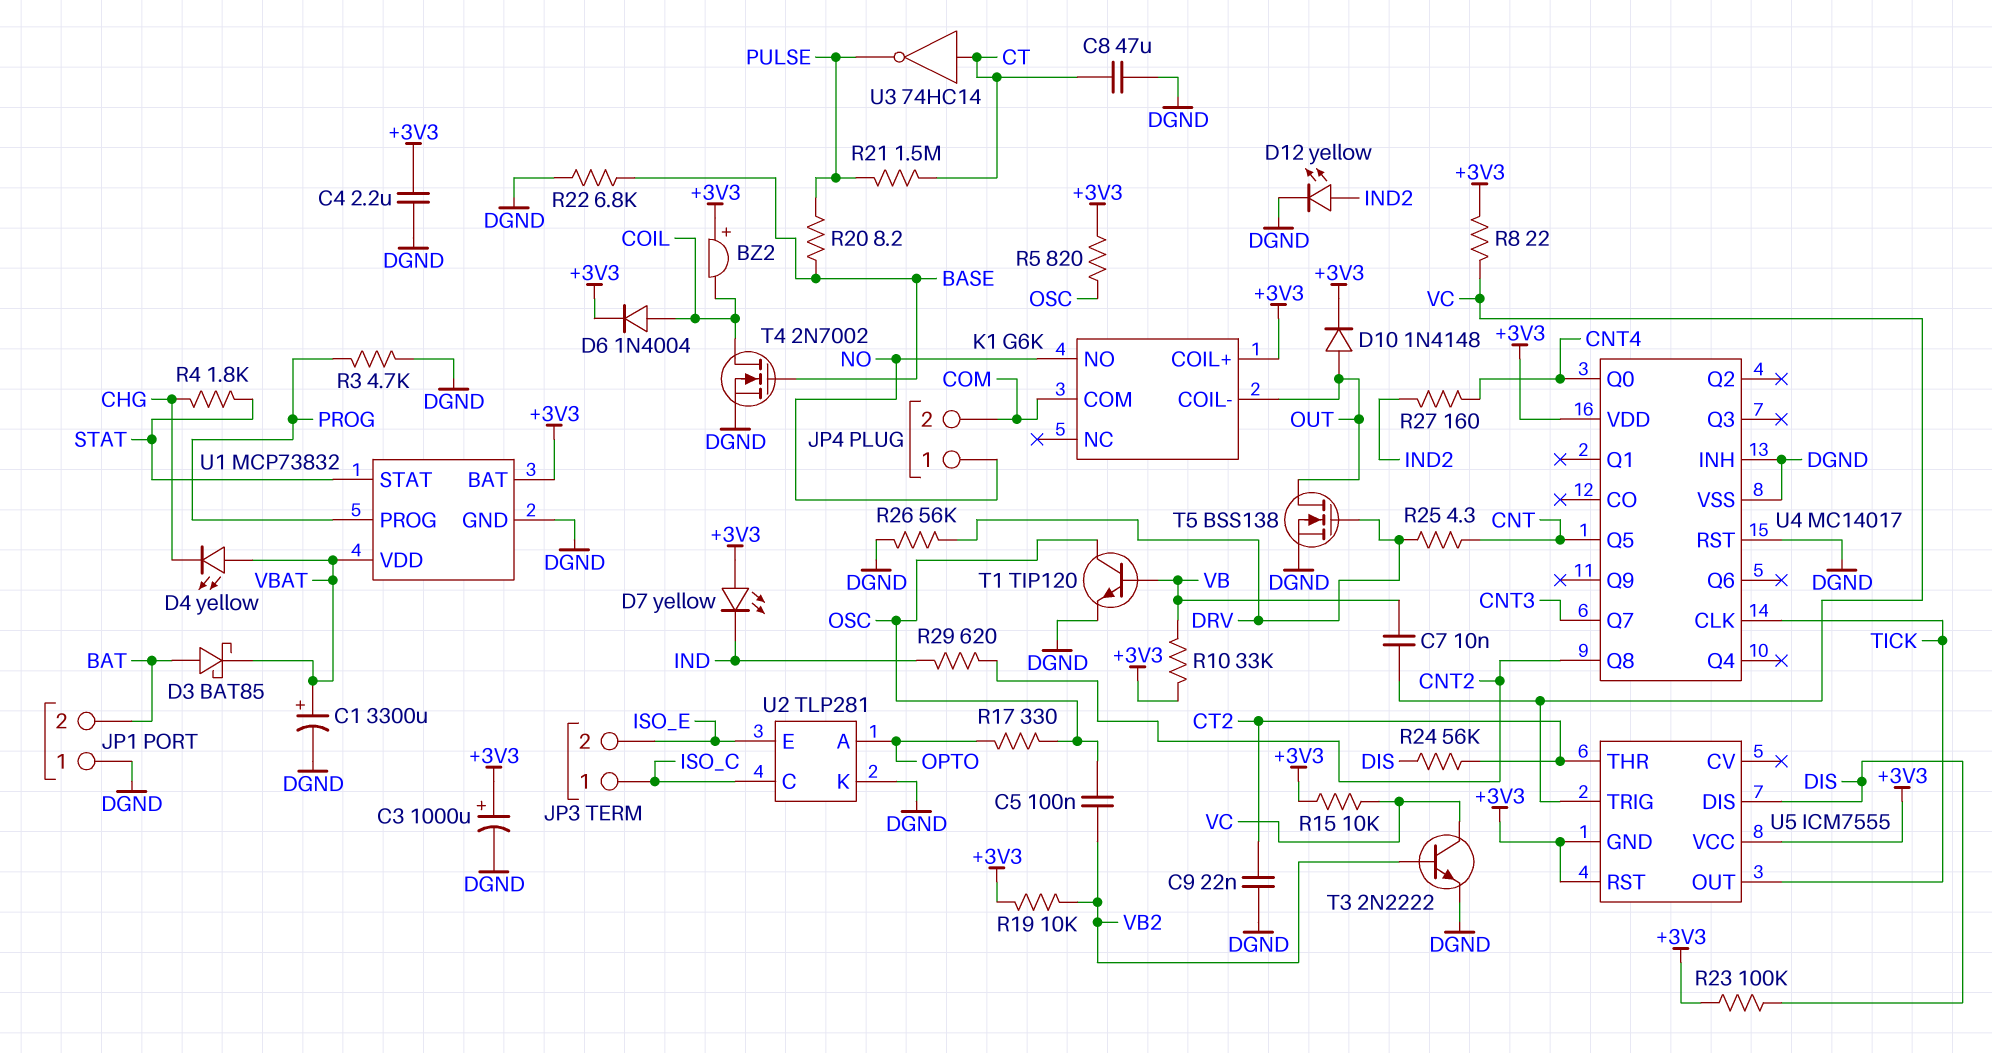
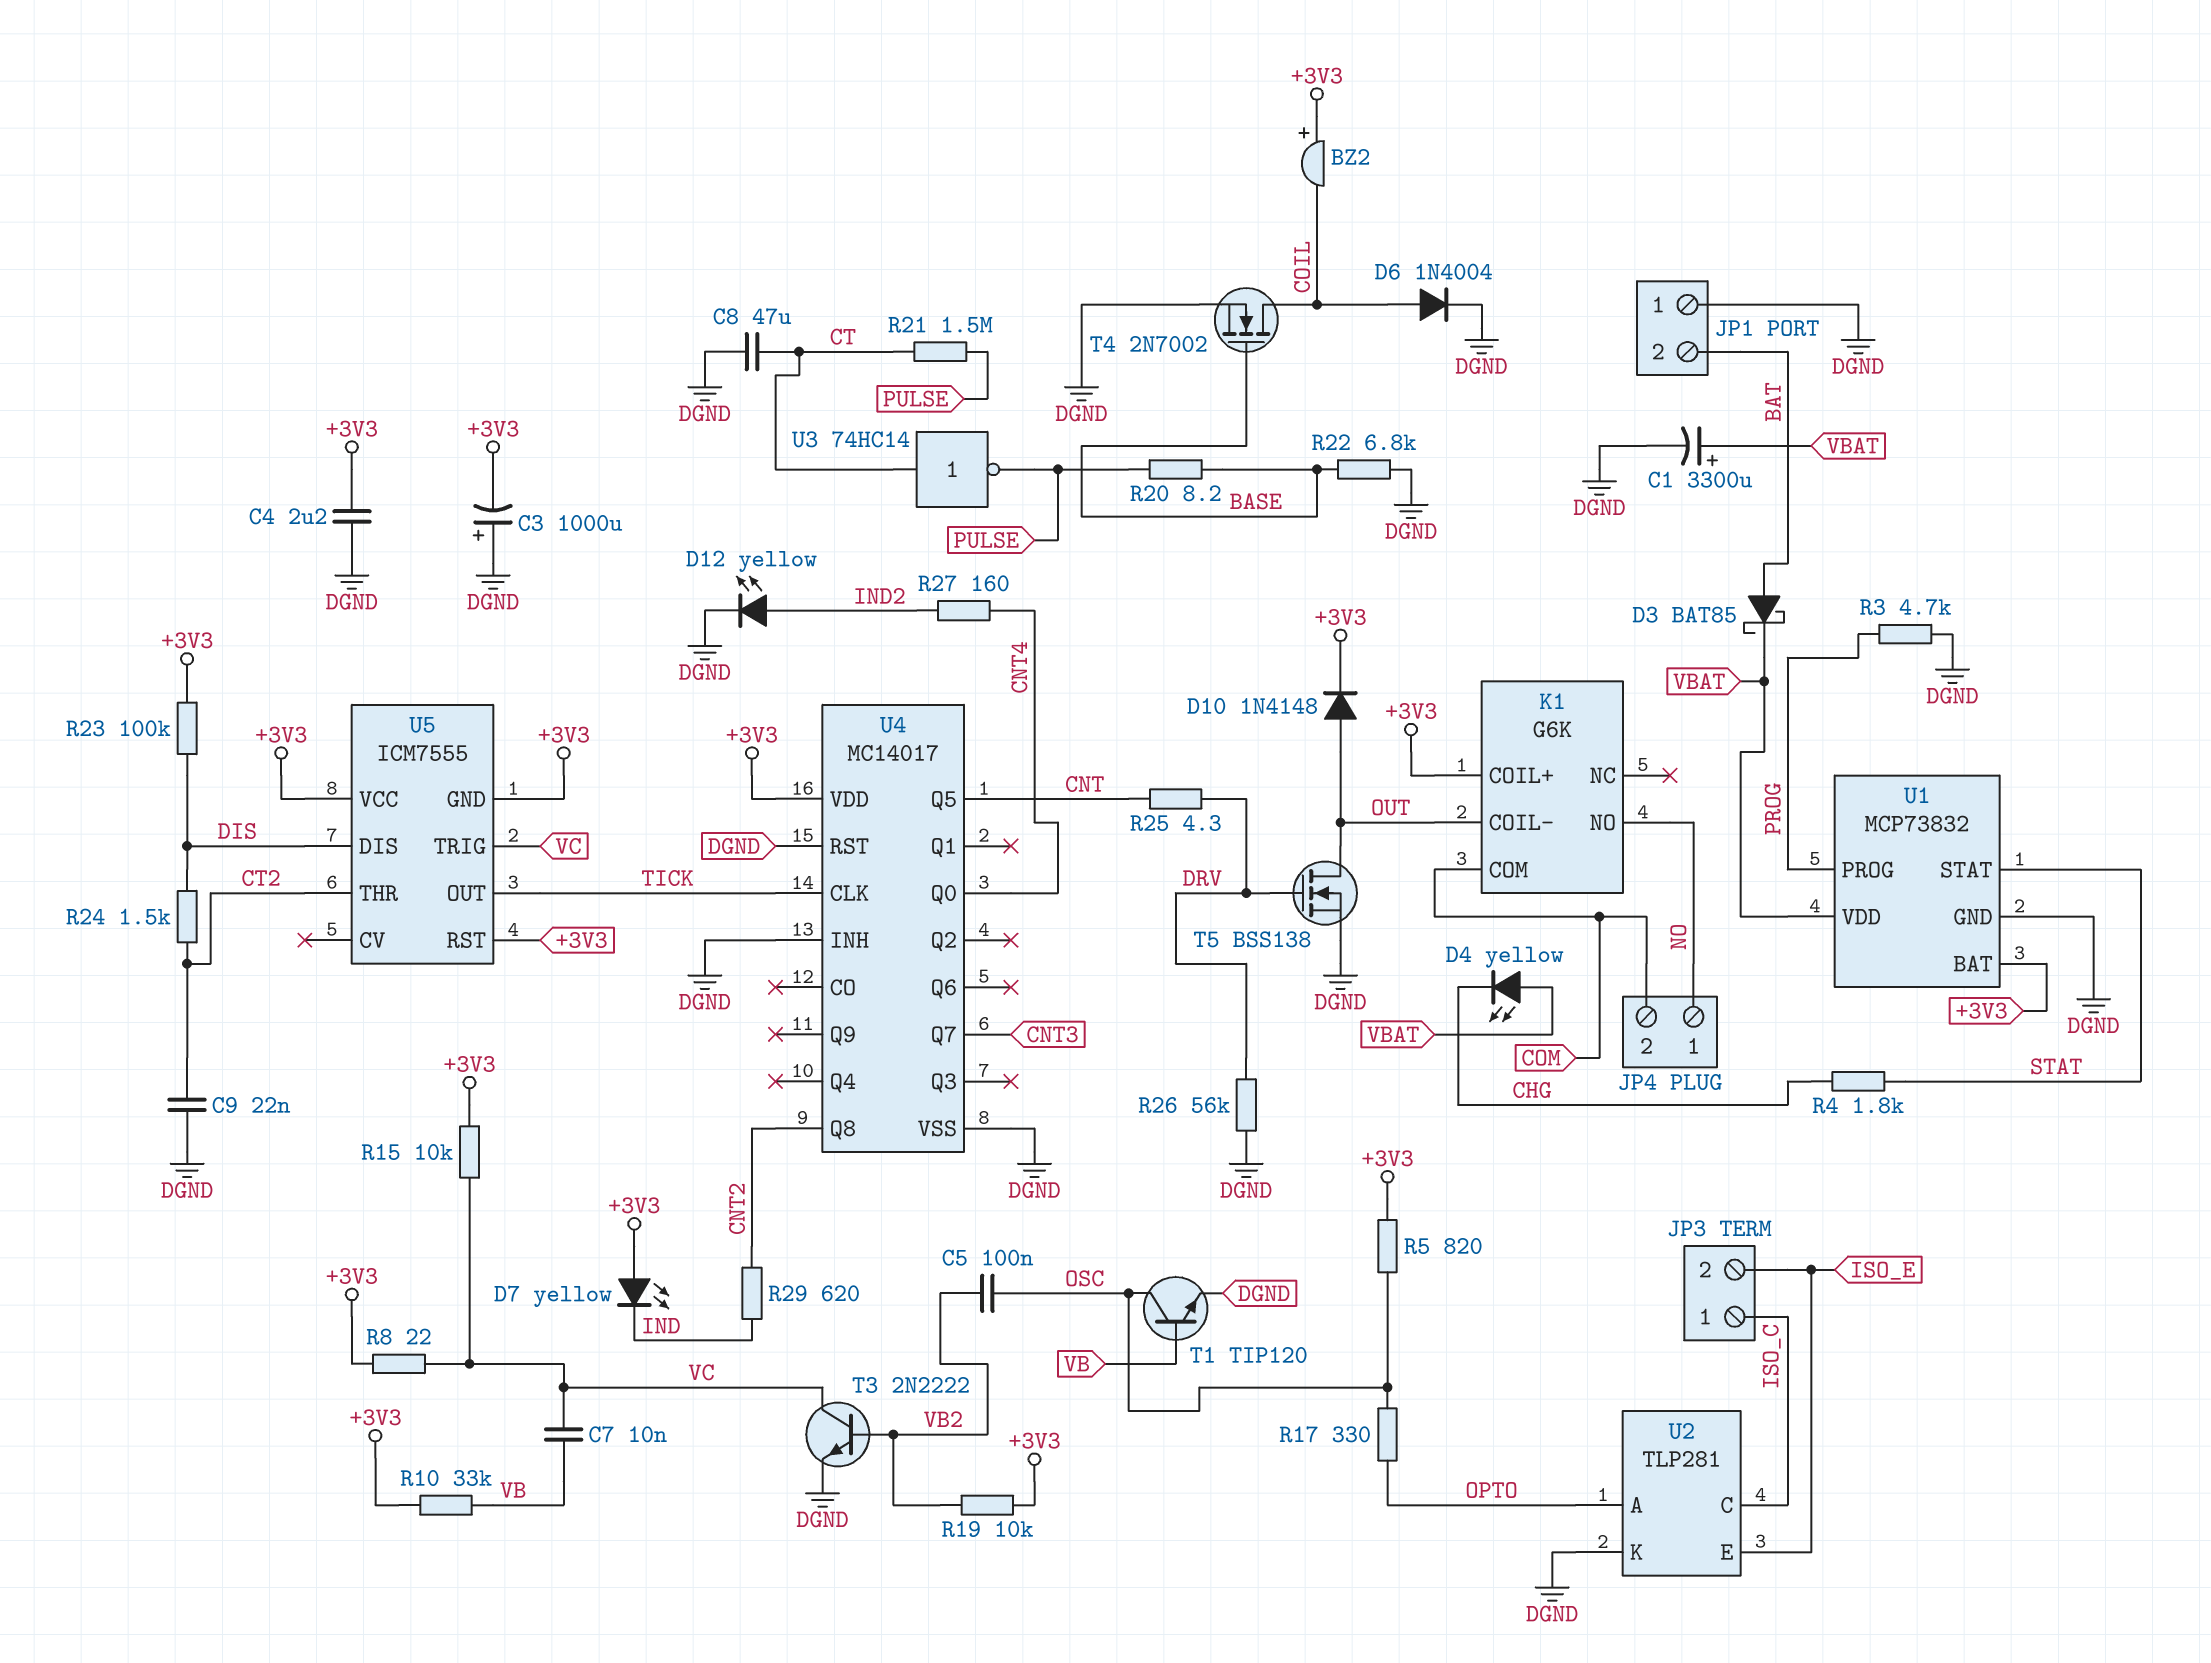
C3: 1000uF (plus +3V3, minus DGND) -> 1000uF (plus DGND, minus +3V3)
D6: diode 1N4004 (A COIL, K +3V3) -> diode 1N4004 (A COIL, K DGND)
R24: 56k (CT2, DIS) -> 1.5k (CT2, DIS)

